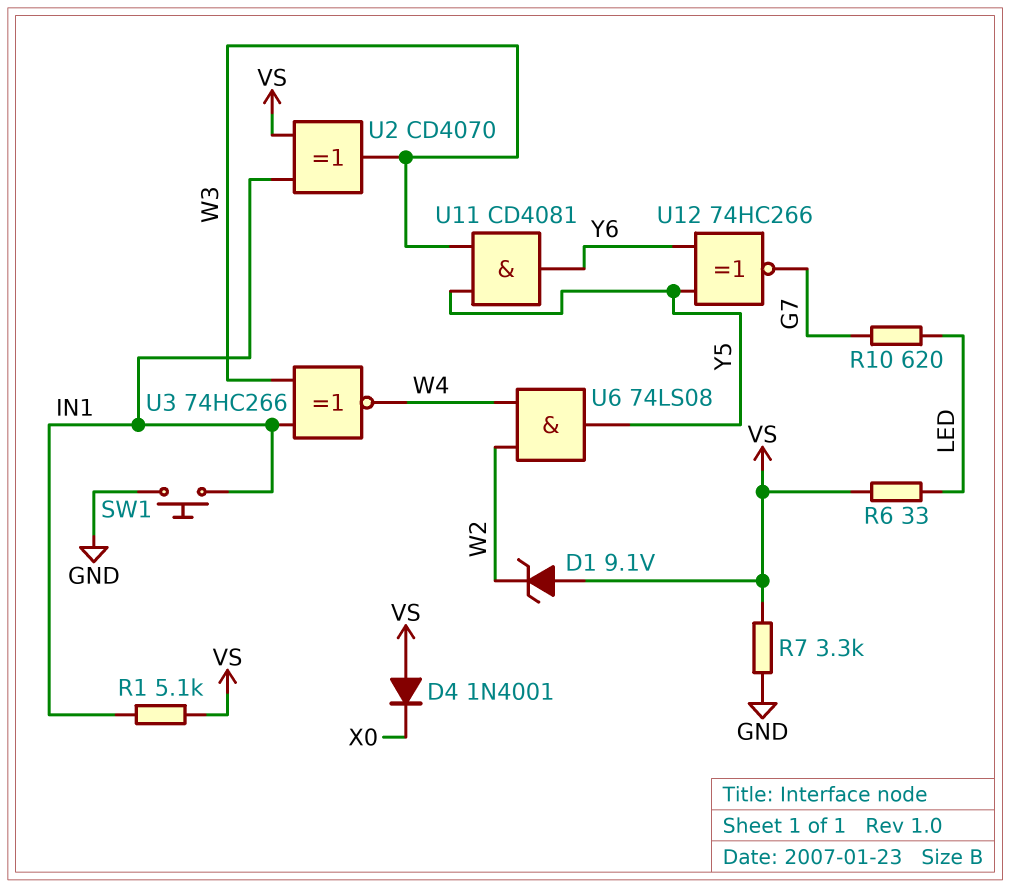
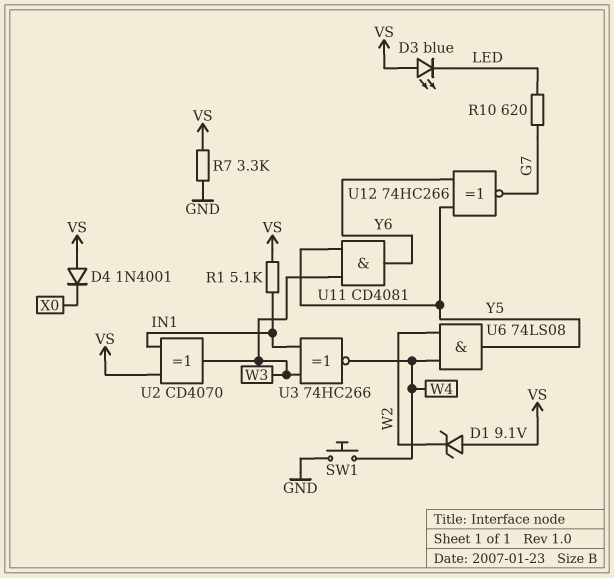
D3: none -> LED blue (A VS, K LED)
R6: 33 (LED, VS) -> none
SW1: button (GND, IN1) -> button (GND, W4)

